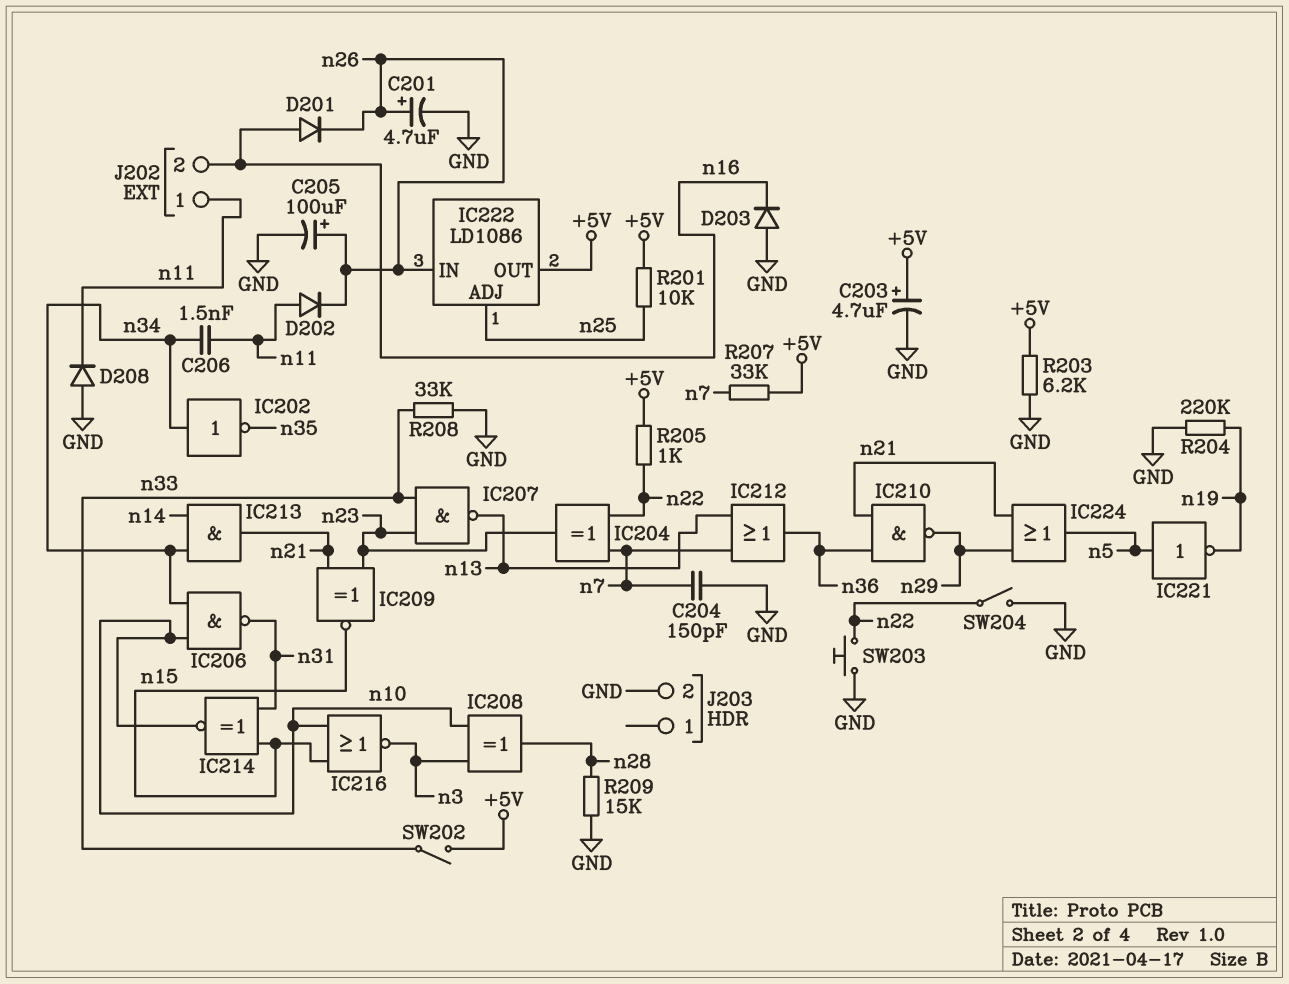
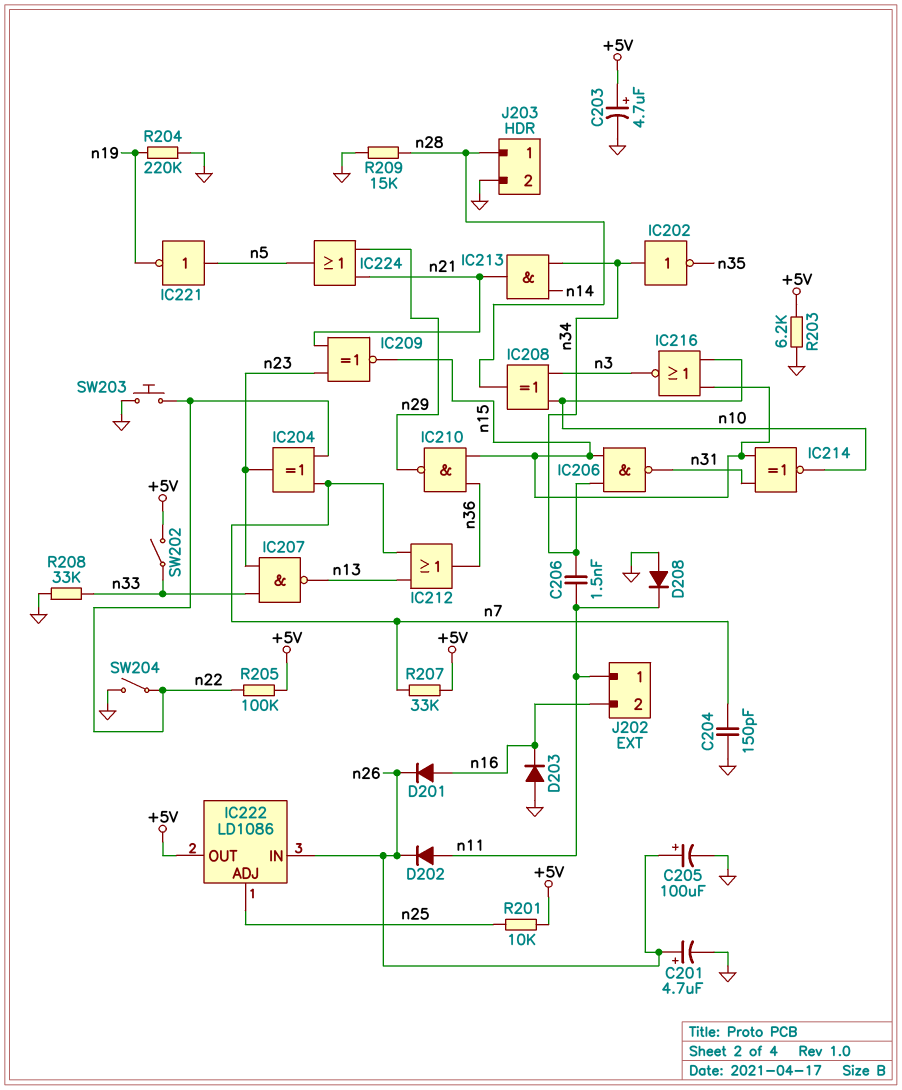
IC206: NAND (in n10, in n34, out n31) -> NAND (in n15, in n34, out n31)
IC210: NAND (in n21, in n36, out n29) -> NAND (in n15, in n36, out n29)
J203 pin 1: none -> n28
R205: 1k (+5V, n22) -> 100k (+5V, n22)

